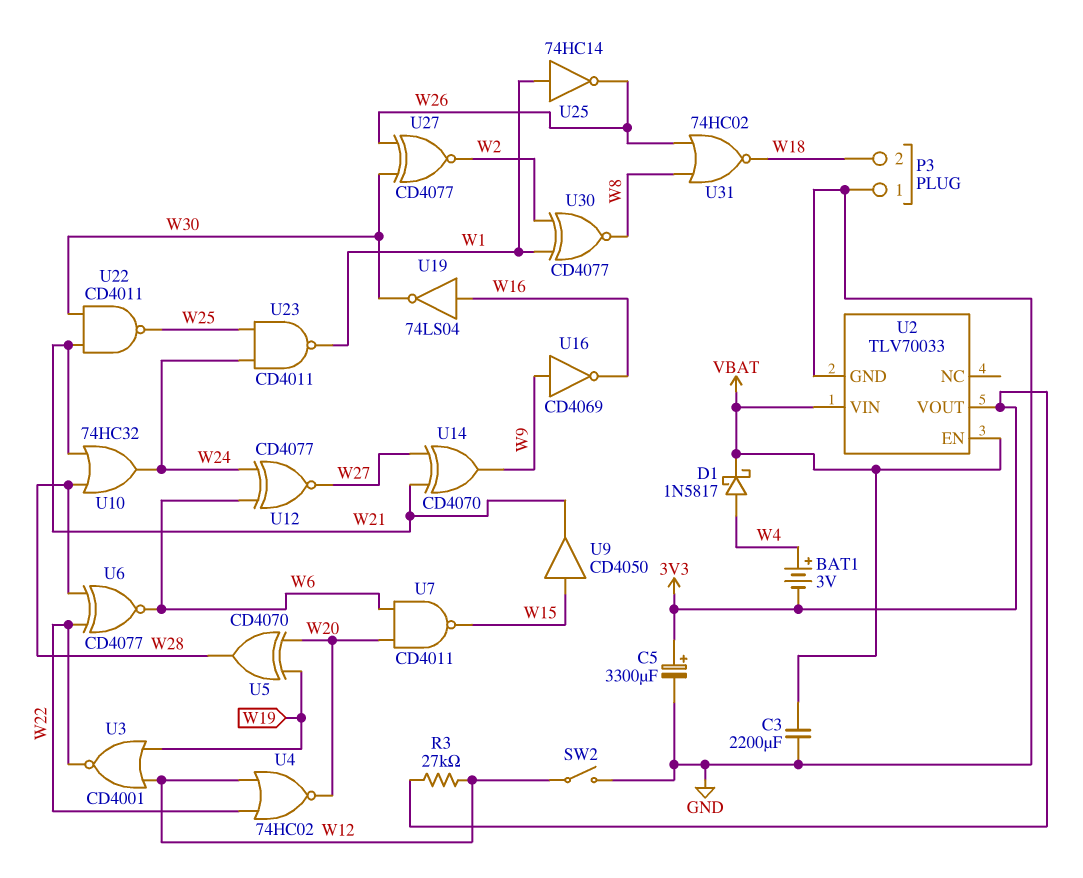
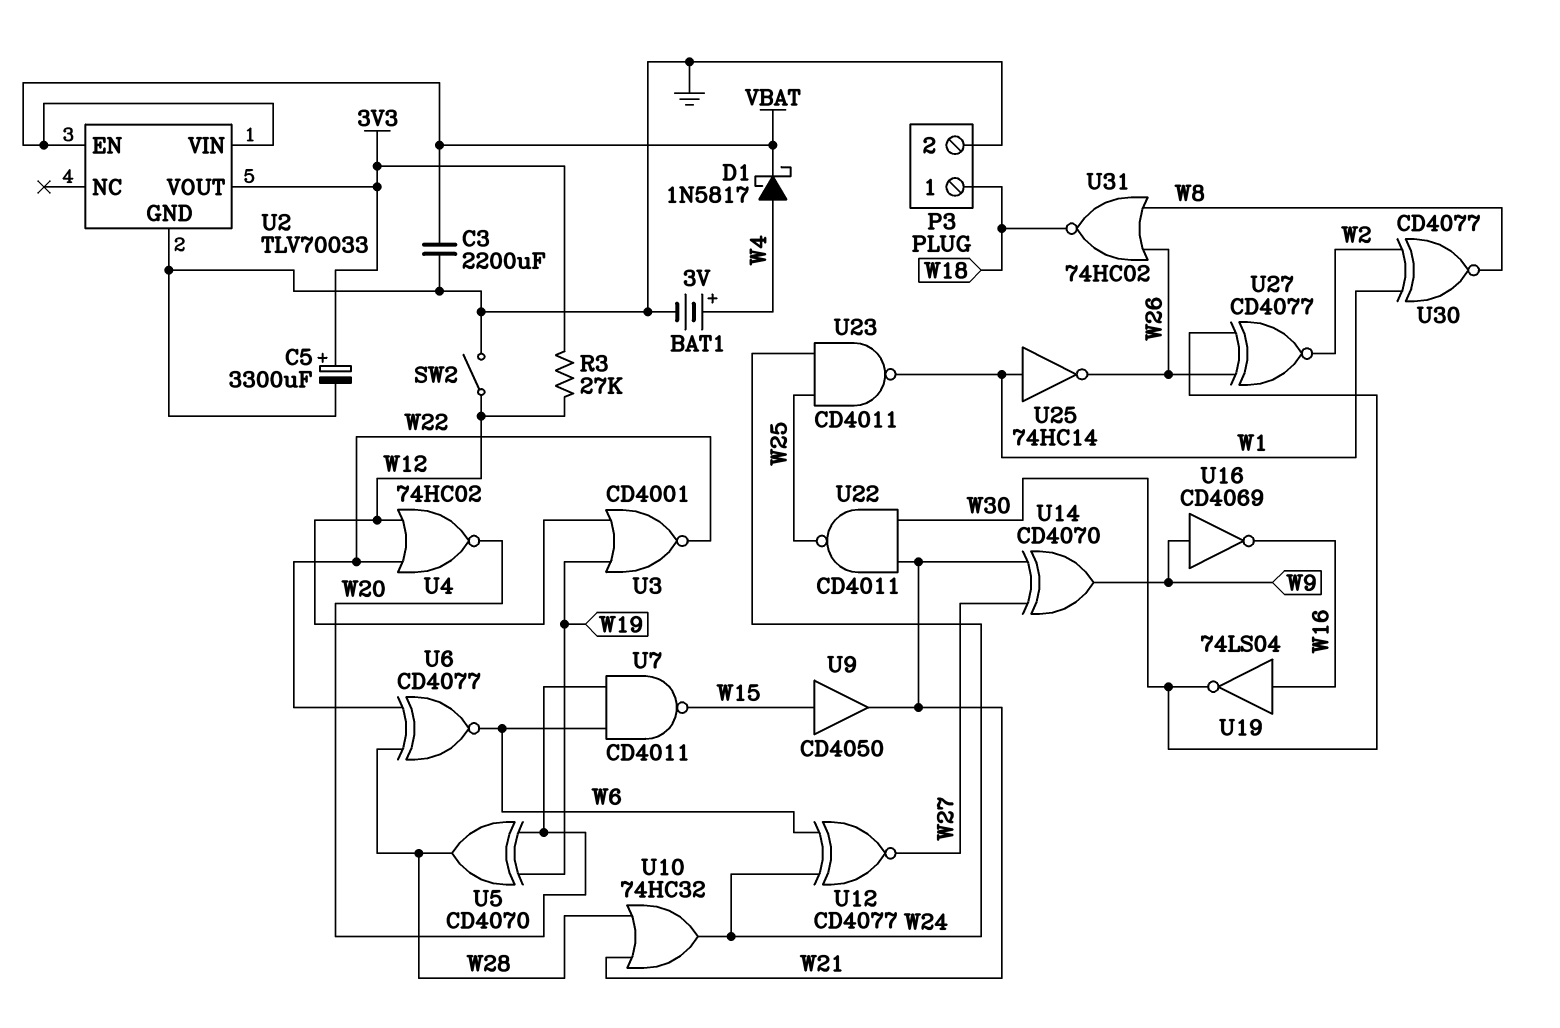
BAT1: 3V (plus W4, minus 3V3) -> 3V (plus W4, minus GND)
P3 pin 1: GND -> W18
P3 pin 2: W18 -> GND

